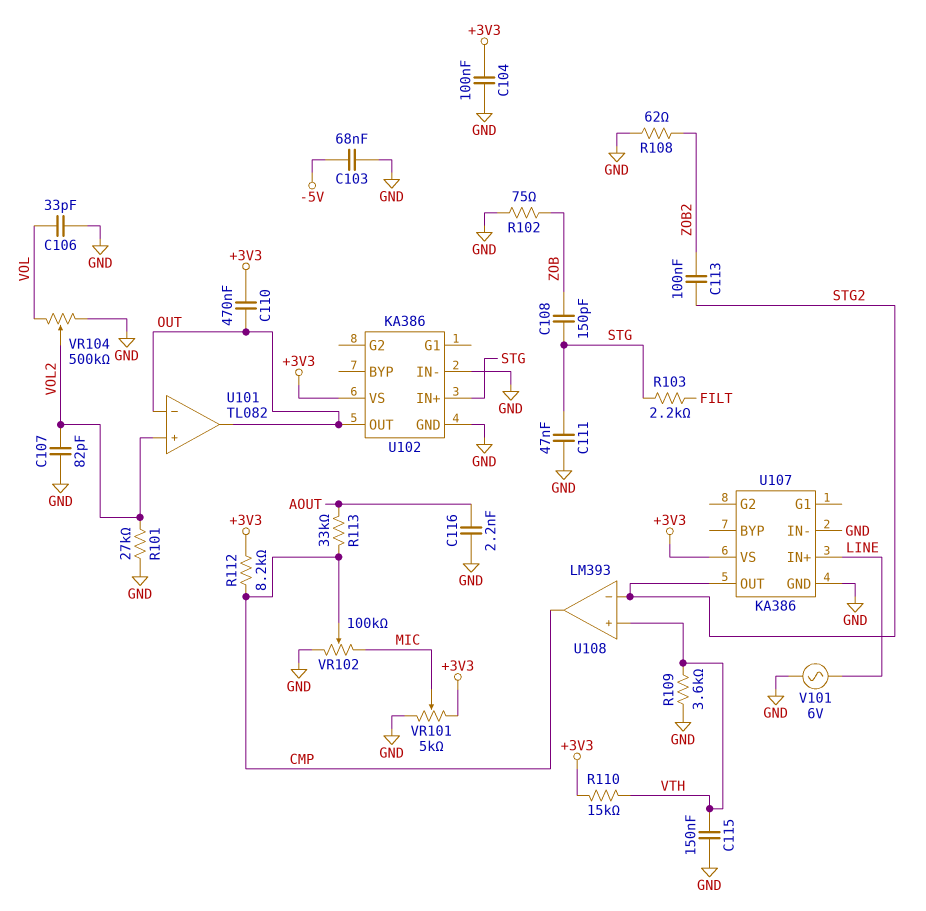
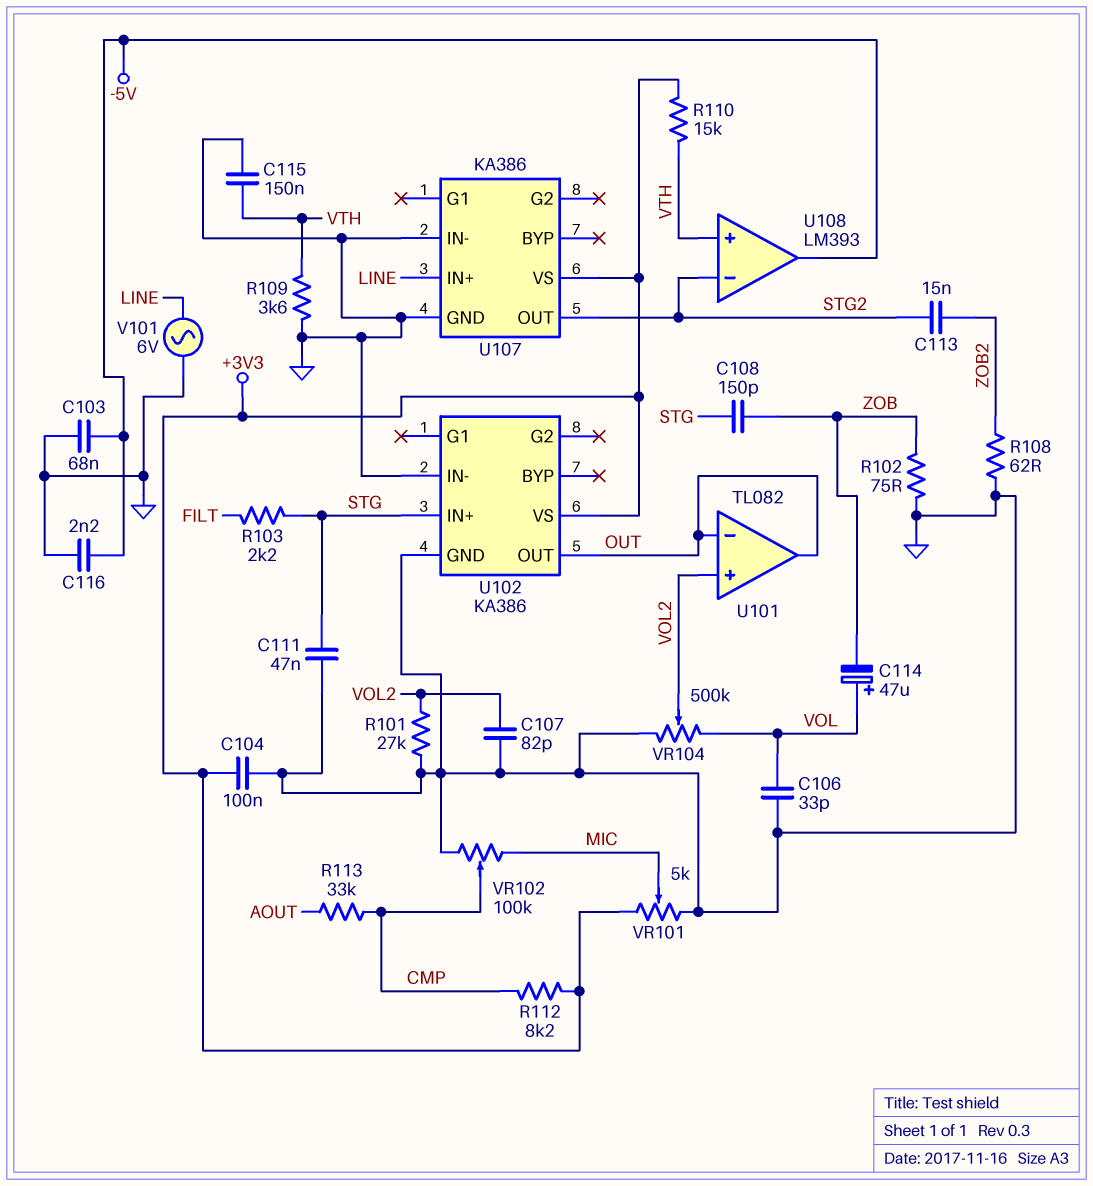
C110: 470nF (+3V3, OUT) -> none
C113: 100nF (STG2, ZOB2) -> 15nF (STG2, ZOB2)
C114: none -> 47uF (plus VOL, minus ZOB)
C116: 2.2nF (AOUT, GND) -> 2.2nF (-5V, GND)
U108 pin out: CMP -> -5V

